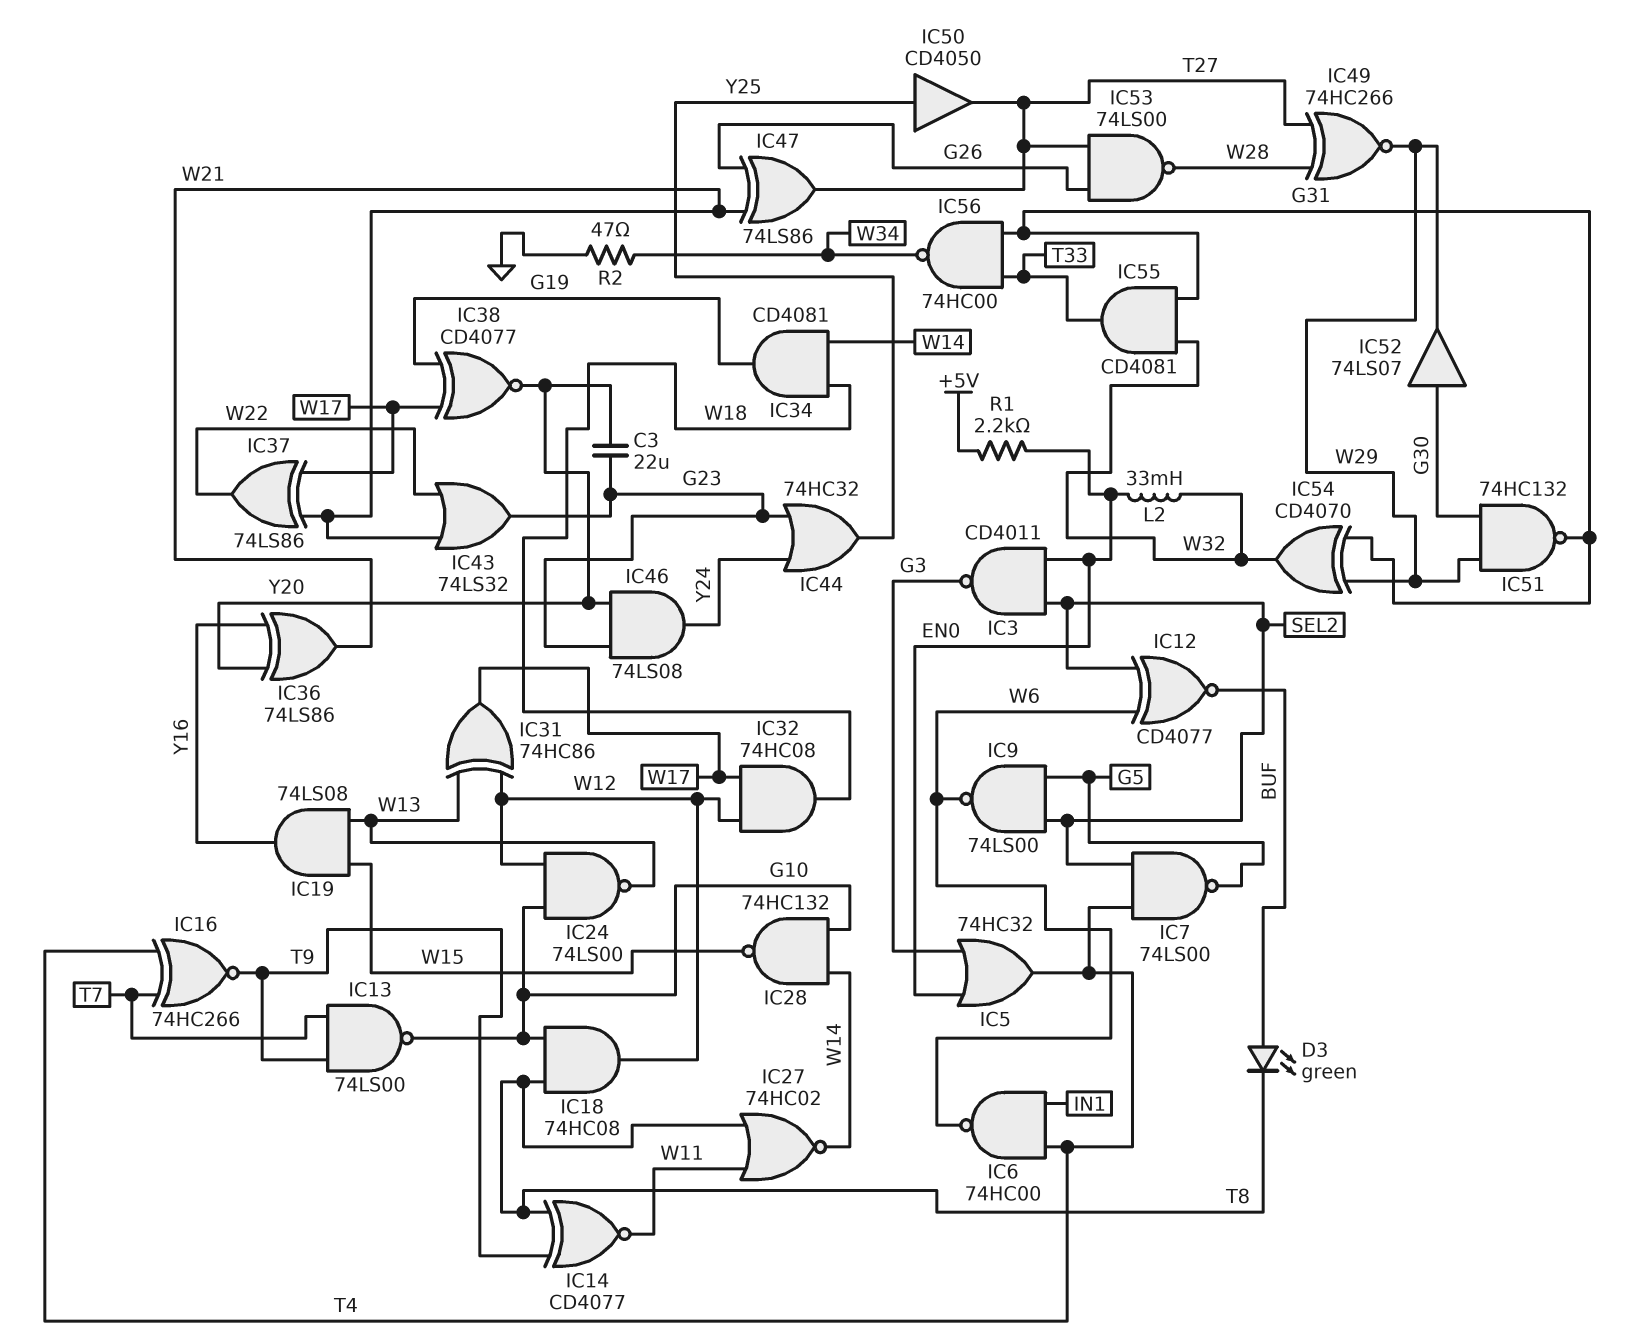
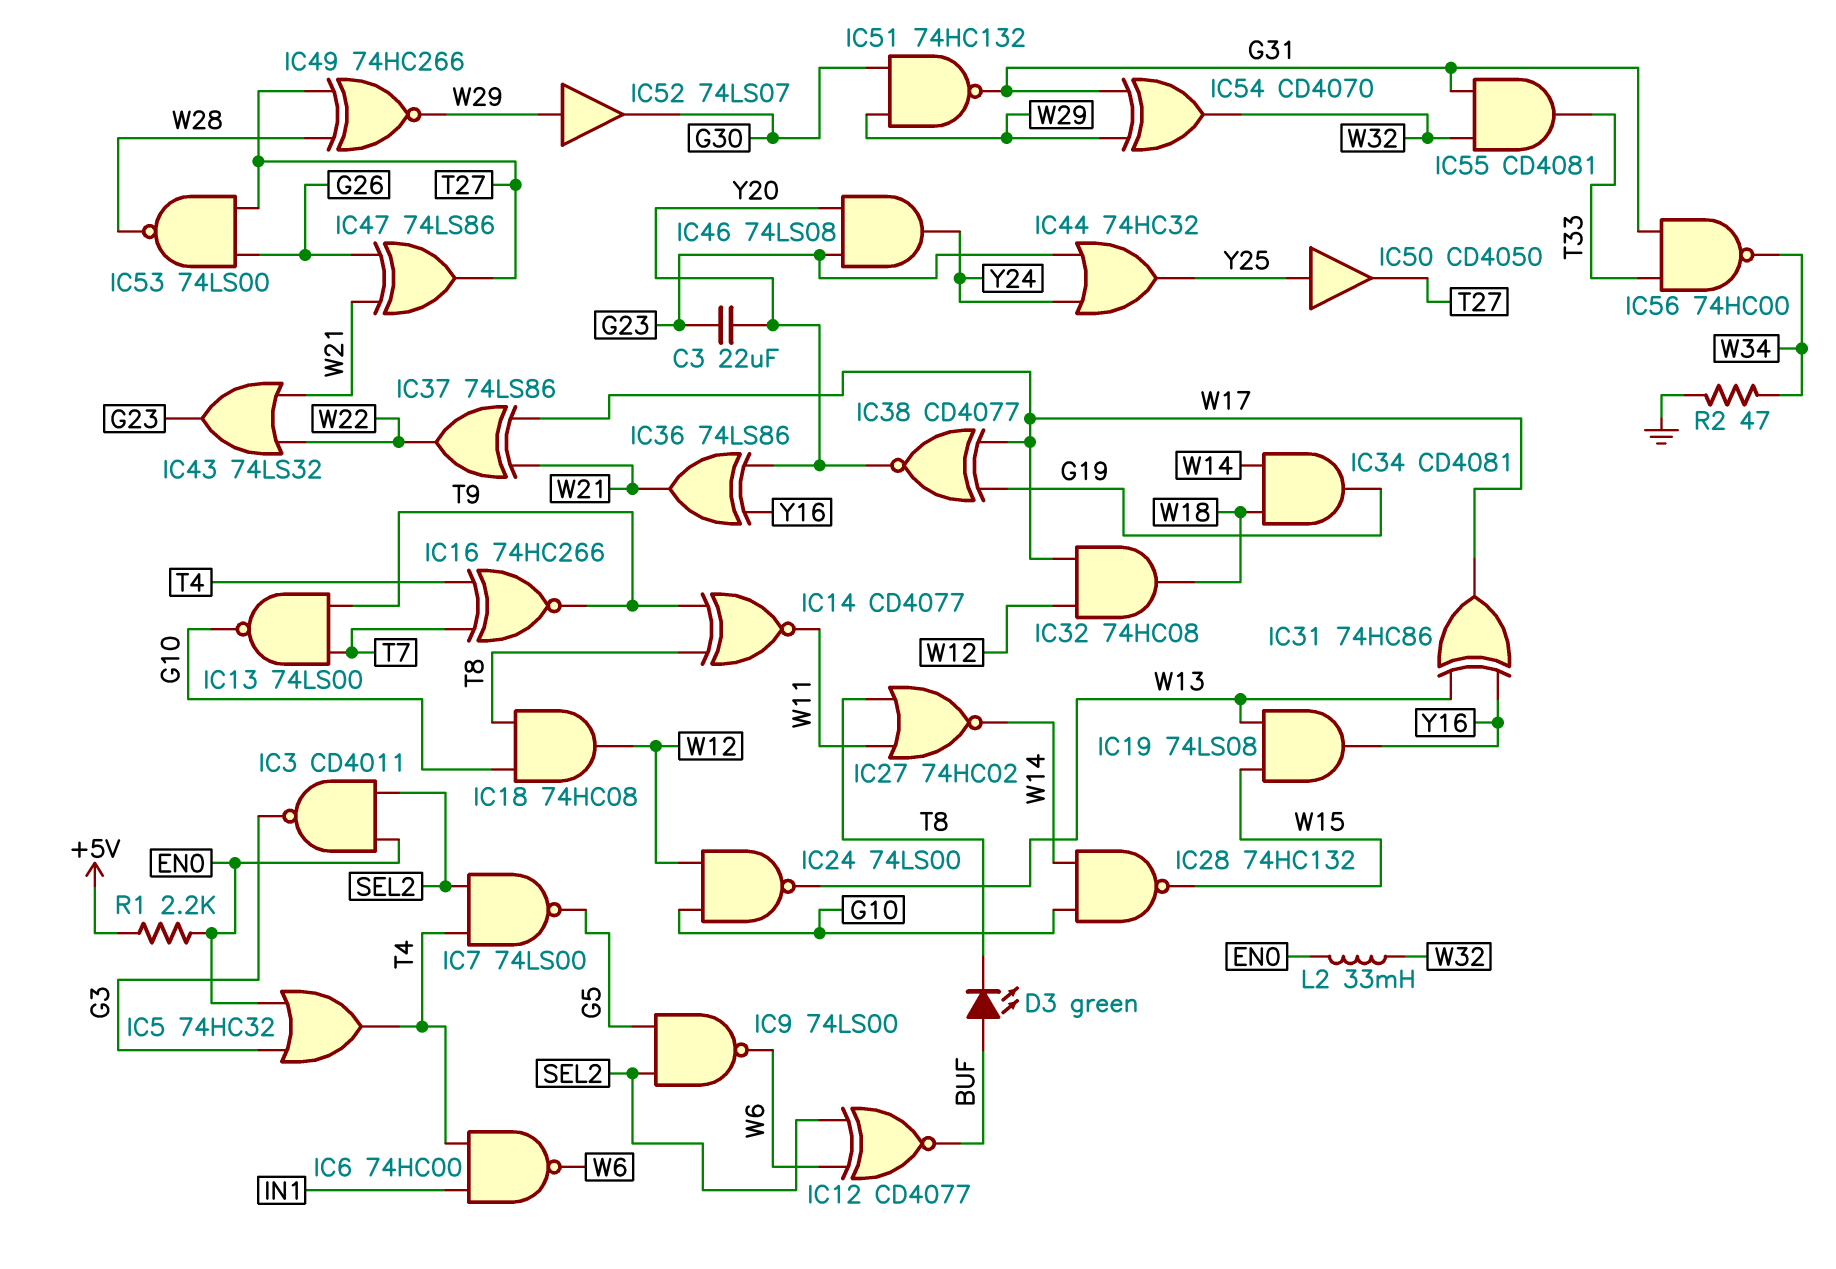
IC31: XOR 74HC86 (in W12, in W13, out W17) -> XOR 74HC86 (in W13, in Y16, out W17)
IC52: buffer 74LS07 (in G30, out W29) -> buffer 74LS07 (in W29, out G30)

